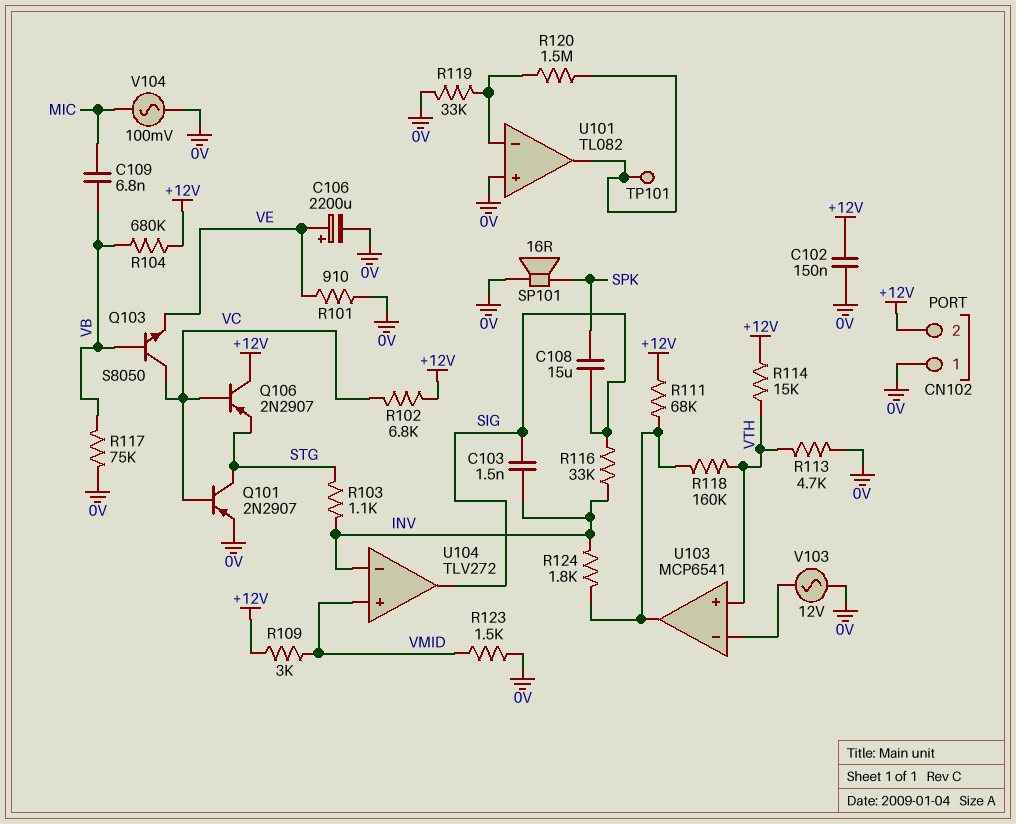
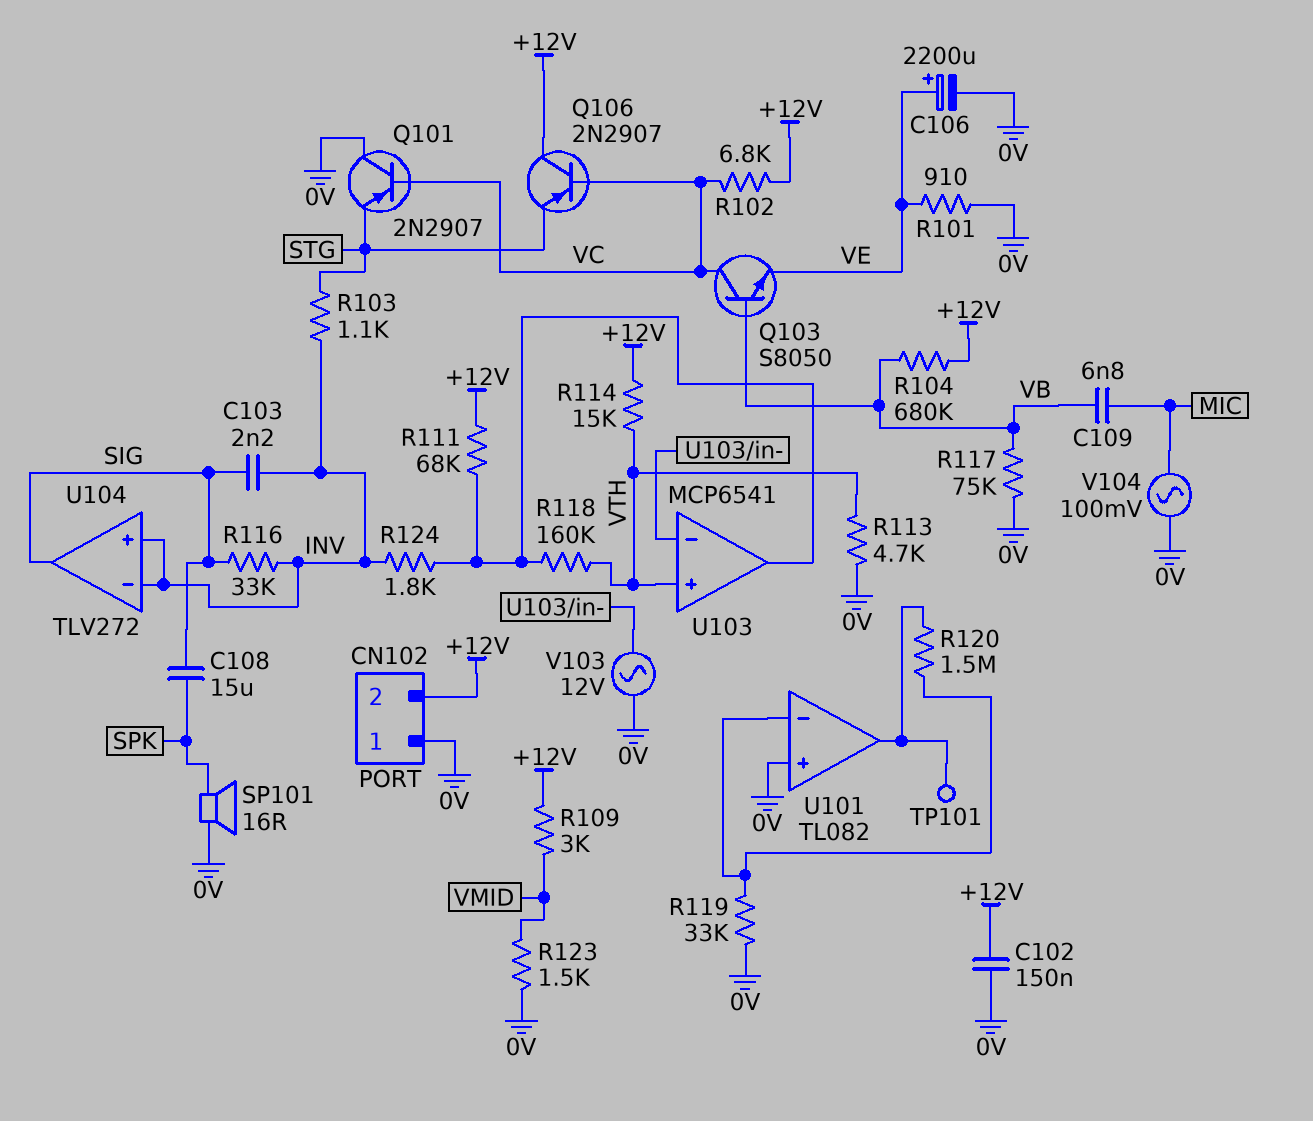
C103: 1.5nF (INV, SIG) -> 2.2nF (INV, SIG)
Q101: PNP 2N2907 (B VC, C STG, E 0V) -> PNP 2N2907 (B VC, C 0V, E STG)
U104 pin in+: VMID -> INV

